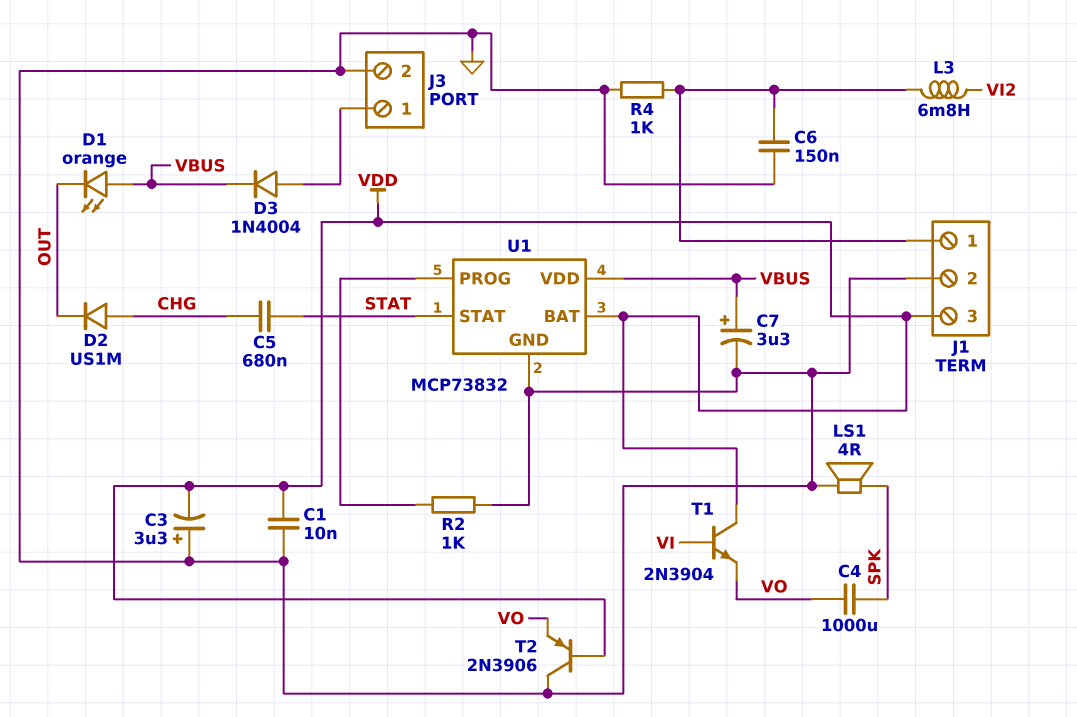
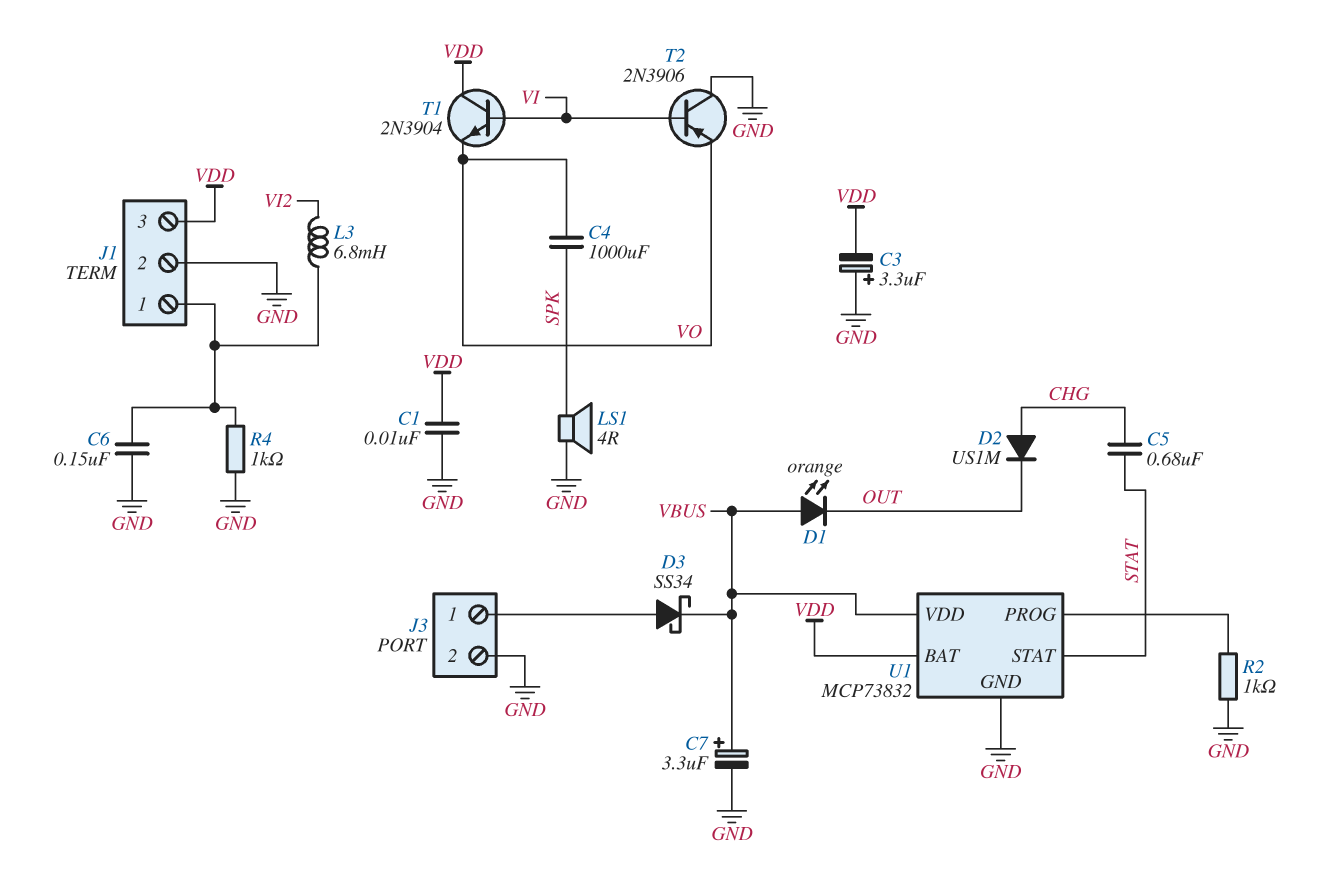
D3: diode 1N4004 (A J3/1, K VBUS) -> schottky SS34 (A J3/1, K VBUS)
T2: PNP 2N3906 (B VDD, C GND, E VO) -> PNP 2N3906 (B VI, C GND, E VO)

